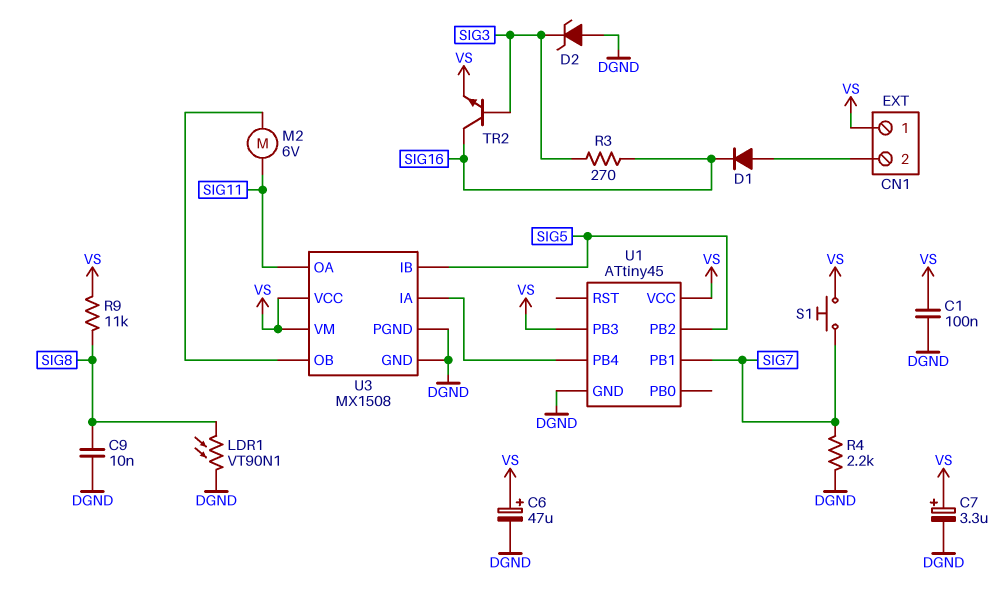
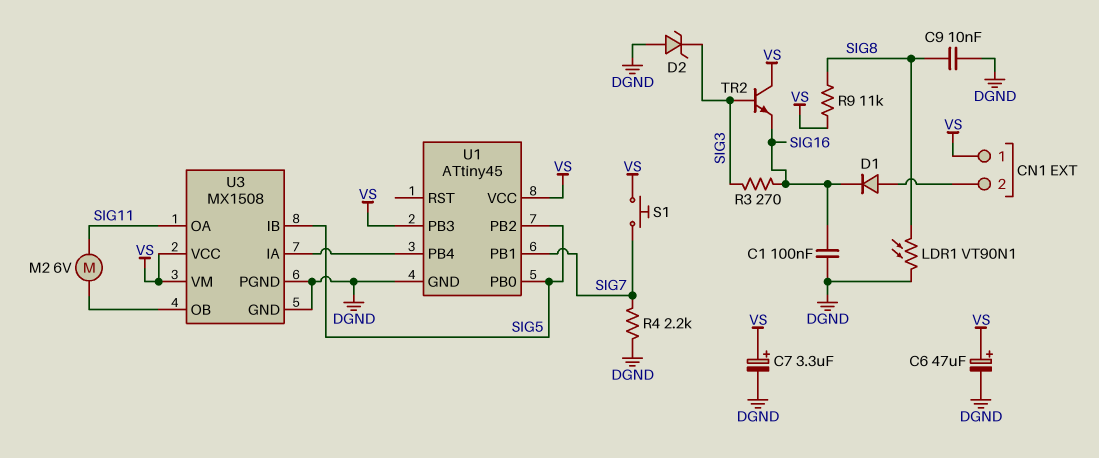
C1: 100nF (DGND, VS) -> 100nF (DGND, SIG16)
TR2: NPN (B SIG3, C SIG16, E VS) -> NPN (B SIG3, C VS, E SIG16)
U1 pin PB0: none -> SIG5

